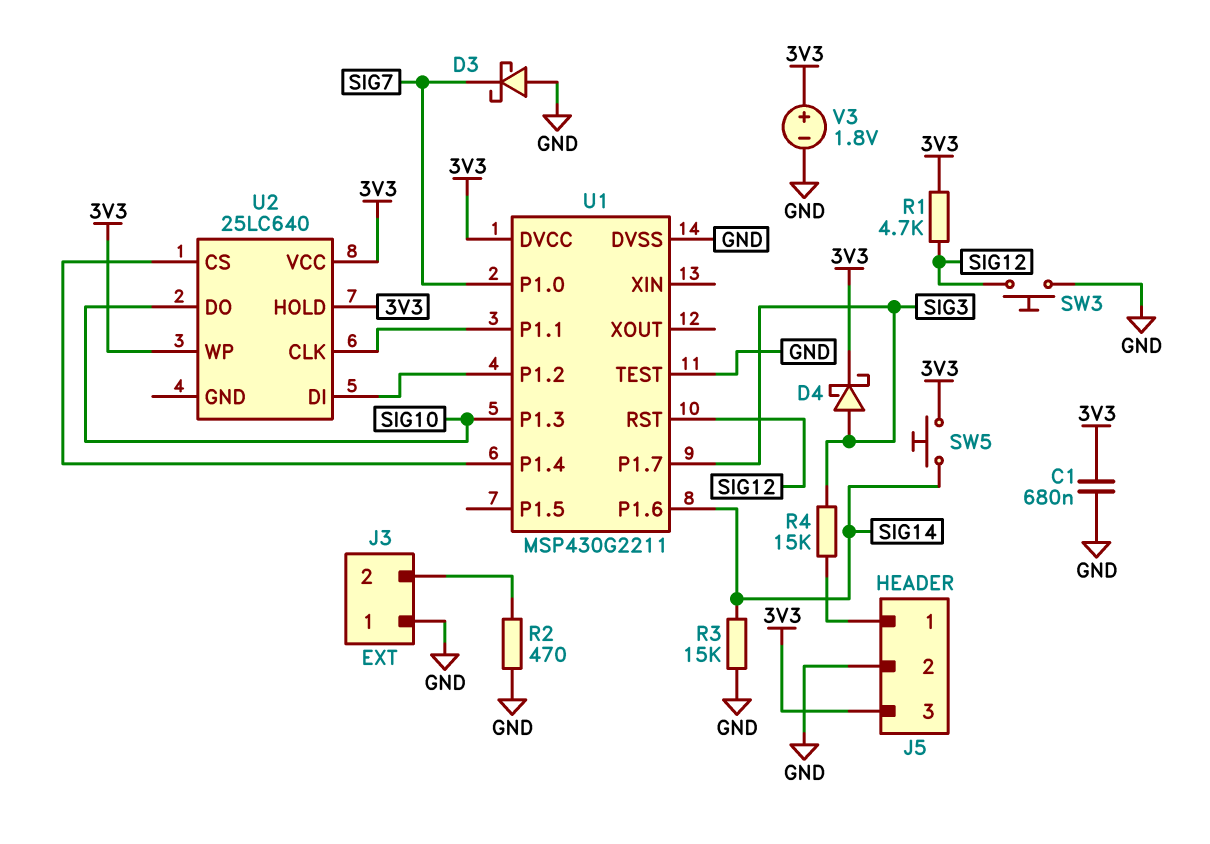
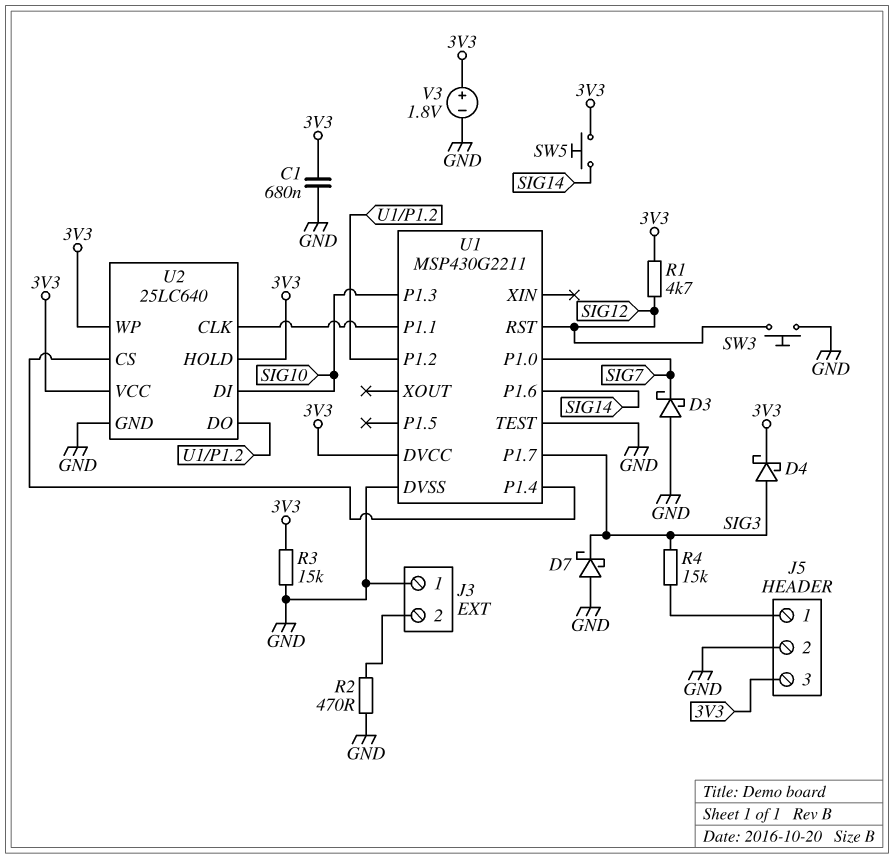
D7: none -> schottky (A GND, K SIG3)
R3: 15k (GND, SIG14) -> 15k (3V3, GND)
U2 pin DI: U1/P1.2 -> SIG10
U2 pin DO: SIG10 -> U1/P1.2
U2 pin GND: none -> GND

